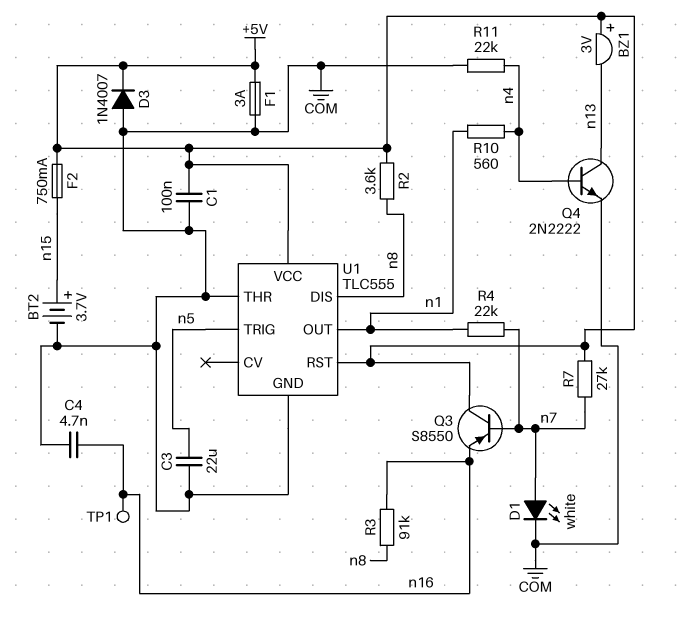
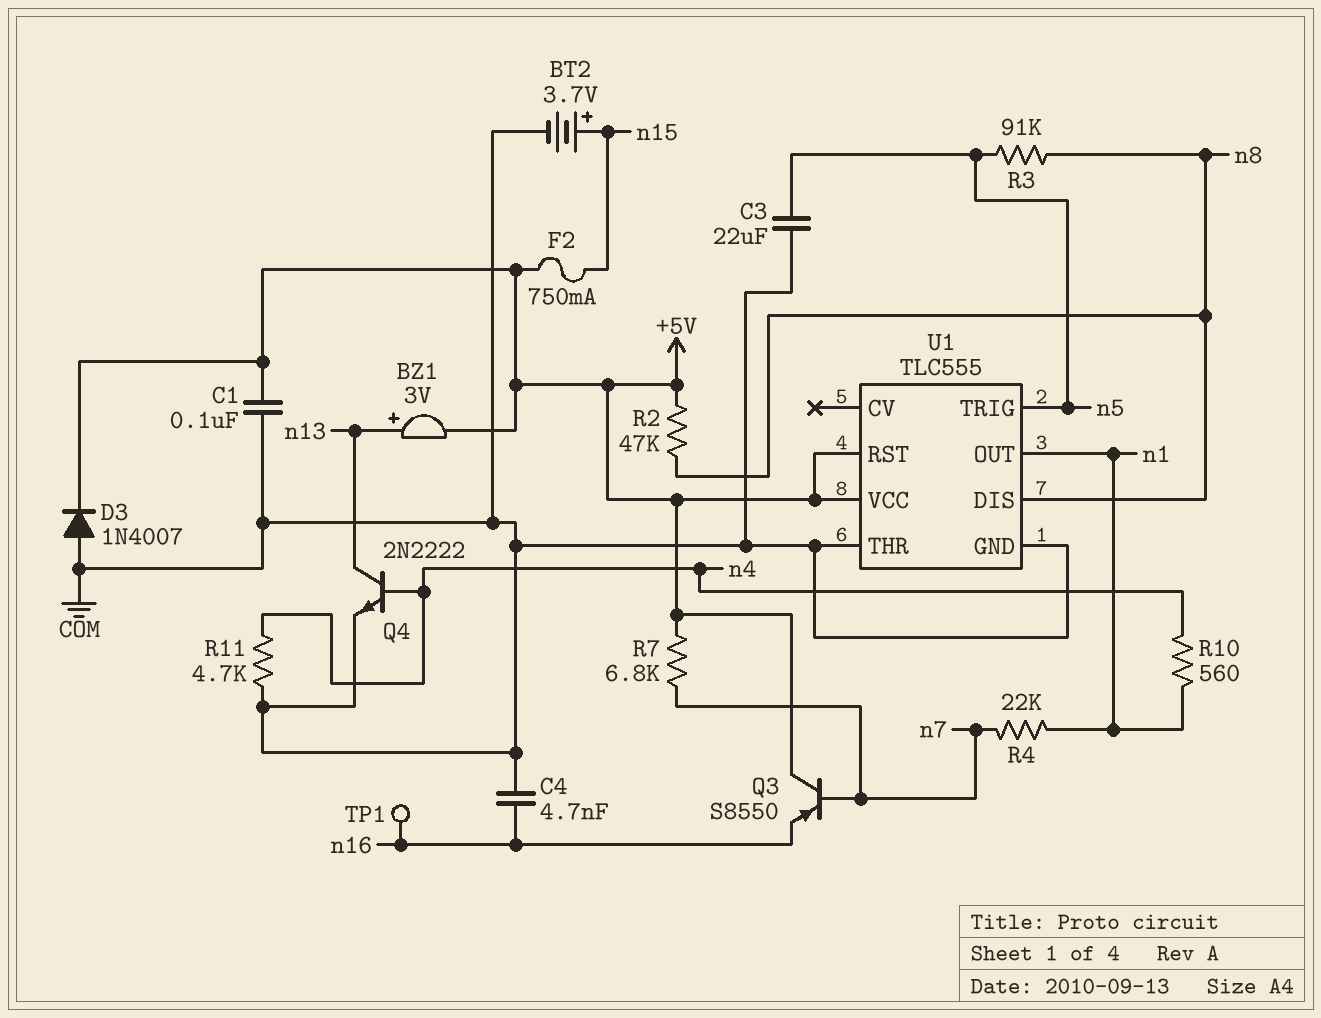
BZ1: buzzer 3V (plus +5V, minus n13) -> buzzer 3V (plus n13, minus +5V)
D1: LED white (A n7, K COM) -> none
F1: 3A (+5V, COM) -> none
R2: 3.6k (+5V, n8) -> 47k (+5V, n8)
R3: 91k (n8, n16) -> 91k (n5, n8)
R7: 27k (+5V, n7) -> 6.8k (+5V, n7)
R11: 22k (COM, n4) -> 4.7k (COM, n4)

